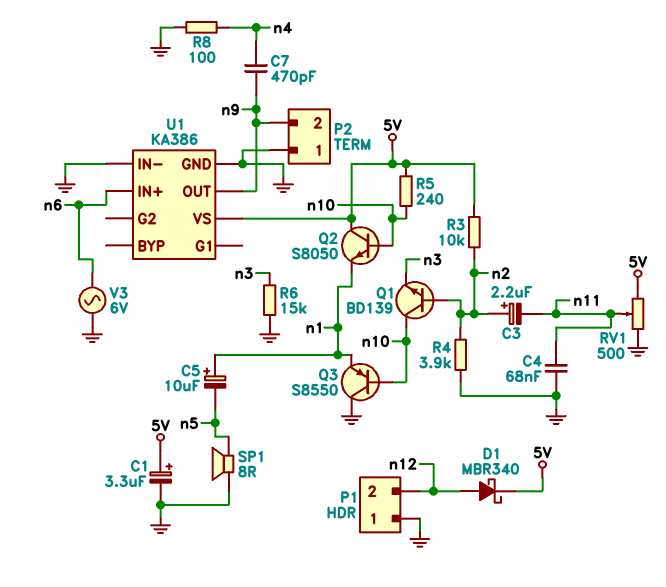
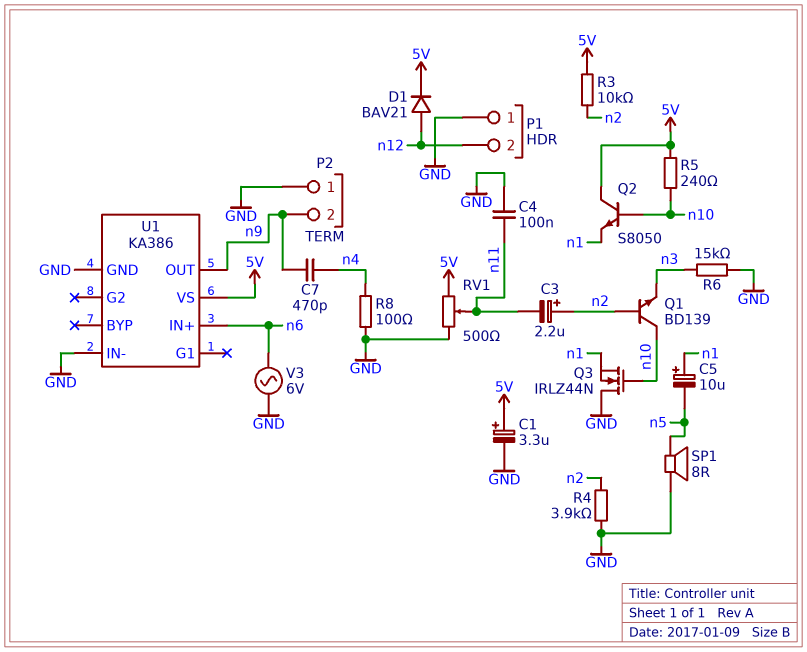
C4: 68nF (GND, n11) -> 100nF (GND, n11)
D1: schottky MBR340 (A n12, K 5V) -> diode BAV21 (A n12, K 5V)
Q3: PNP S8550 (B n10, C GND, E n1) -> NMOS IRLZ44N (G n10, D GND, S n1)

